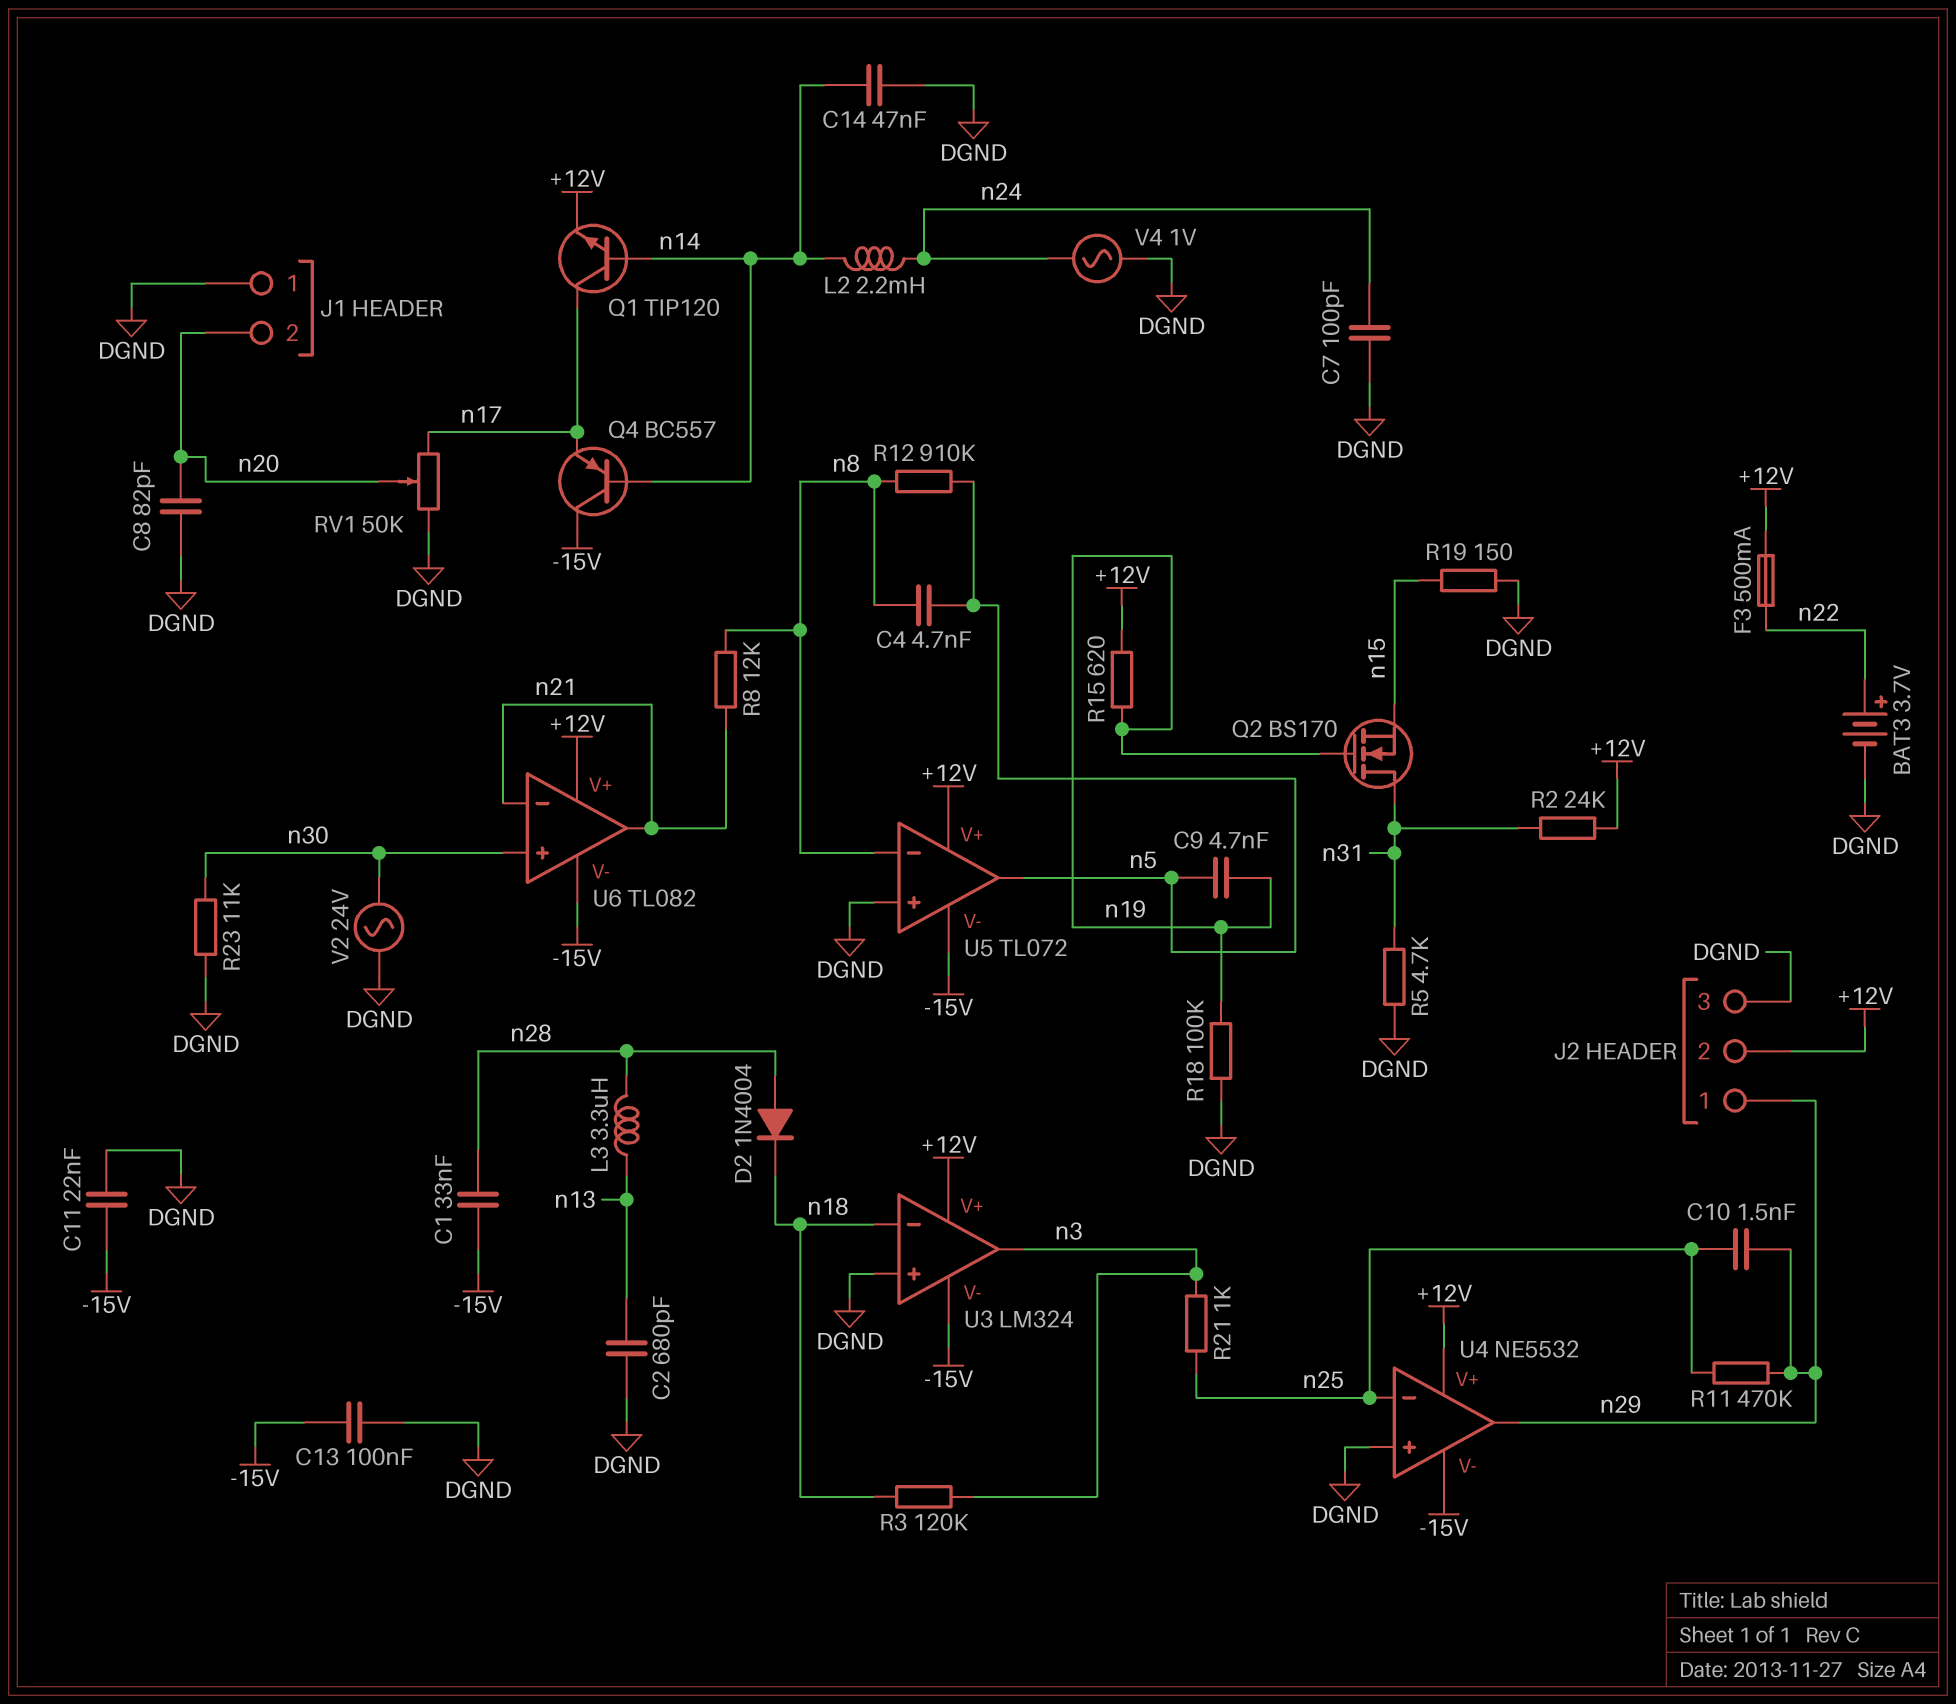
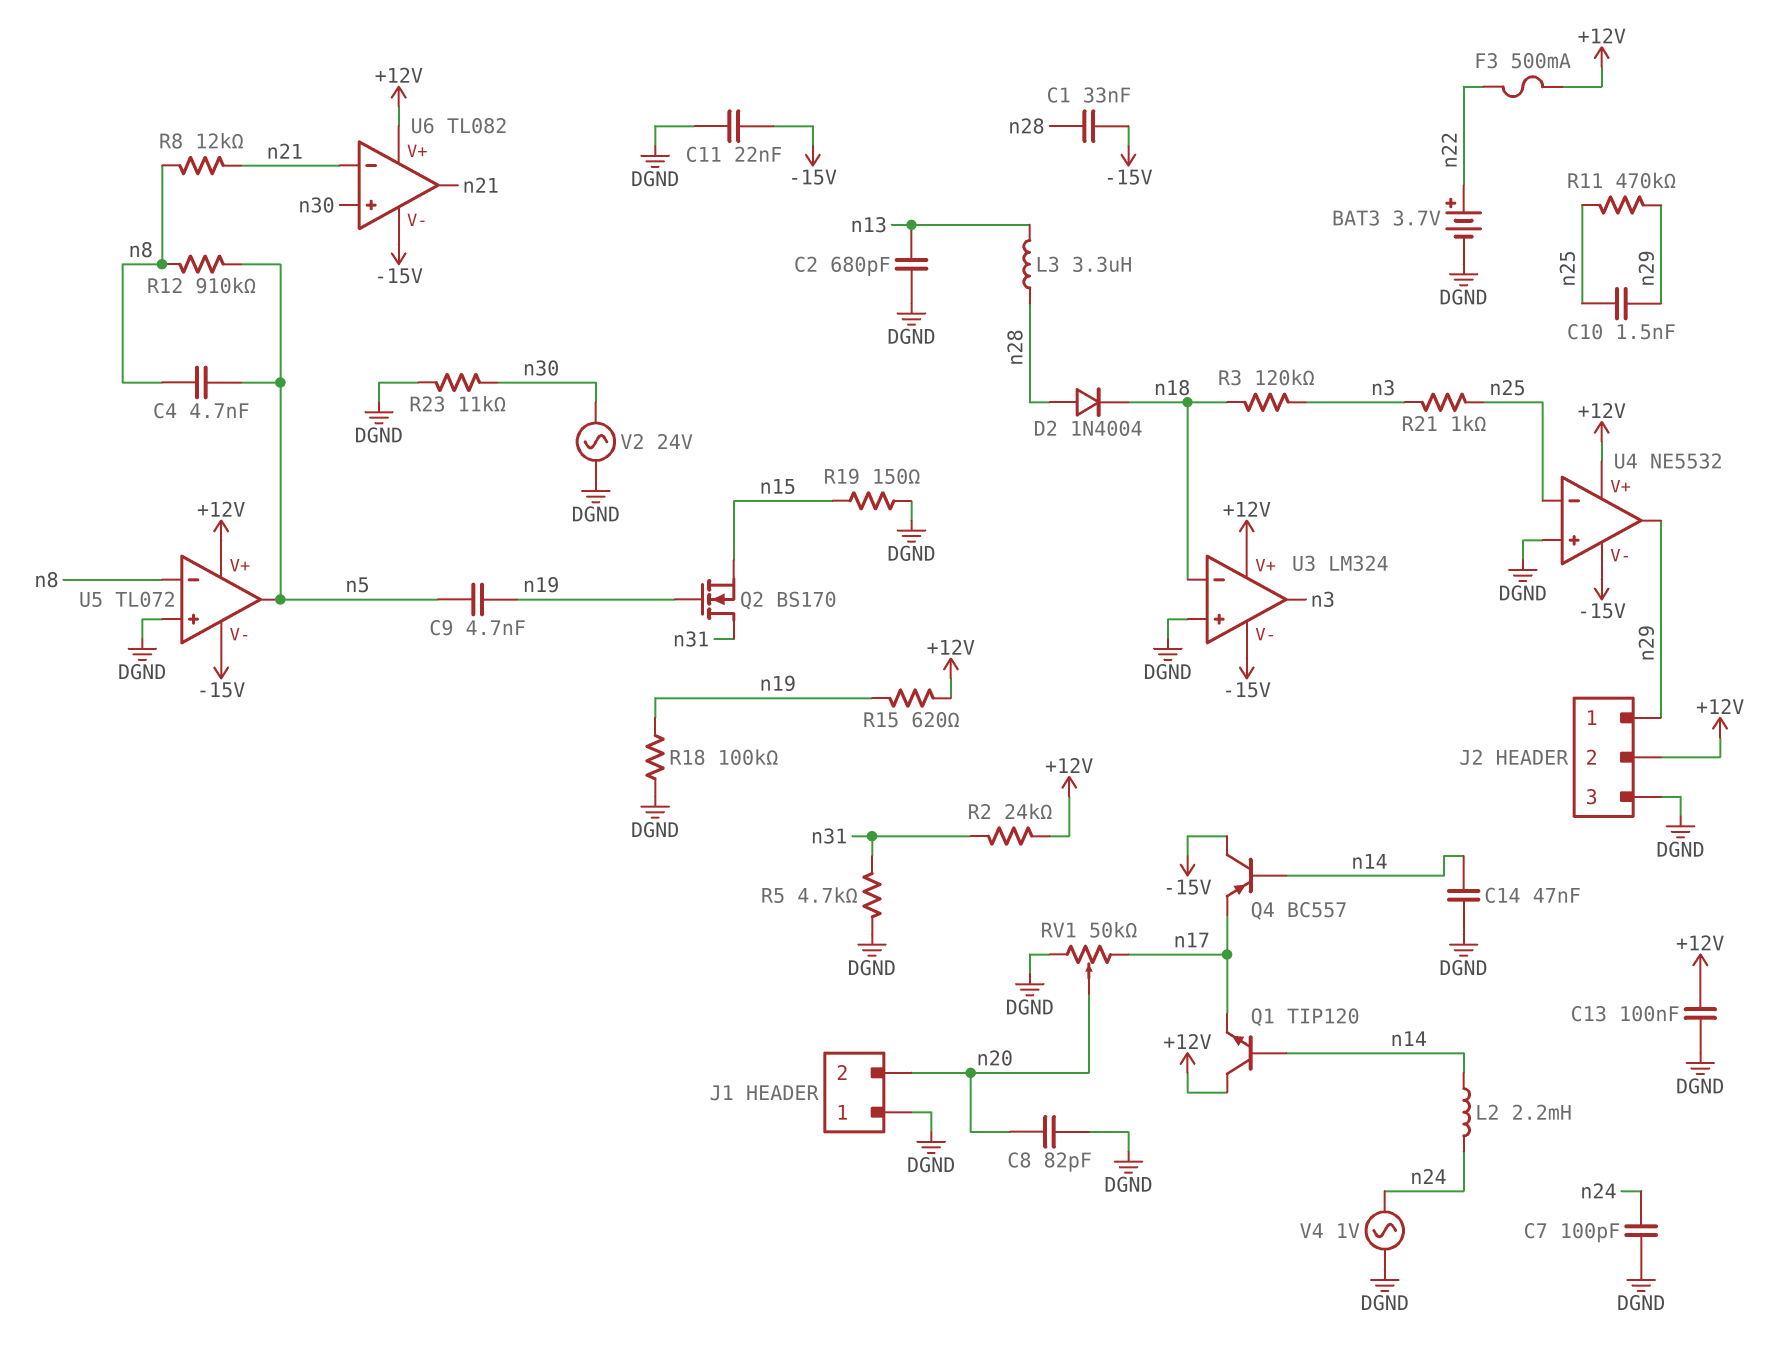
C13: 100nF (-15V, DGND) -> 100nF (+12V, DGND)
Q1: NPN TIP120 (B n14, C n17, E +12V) -> NPN TIP120 (B n14, C +12V, E n17)

